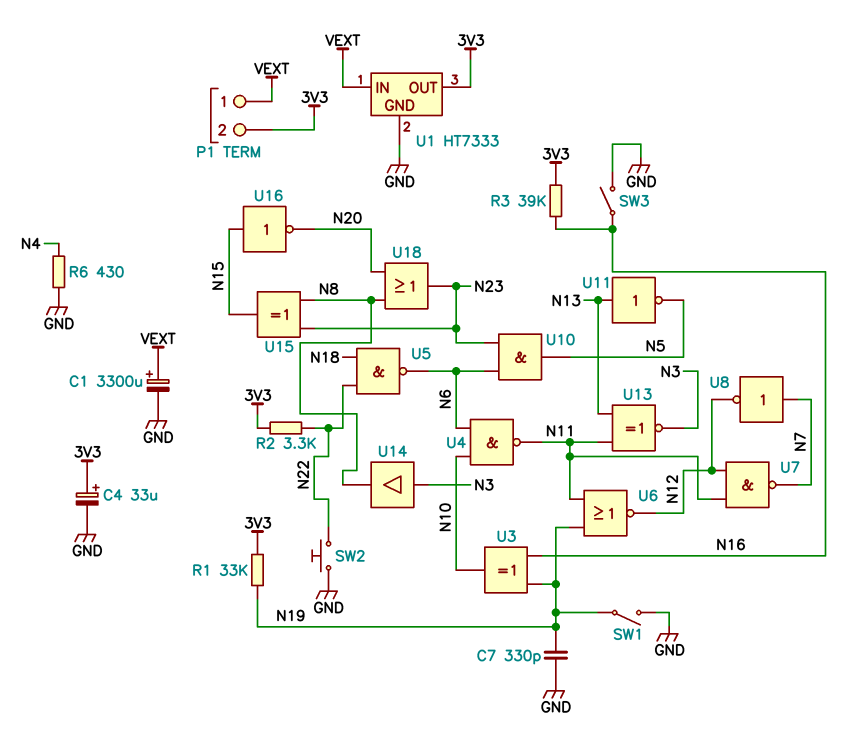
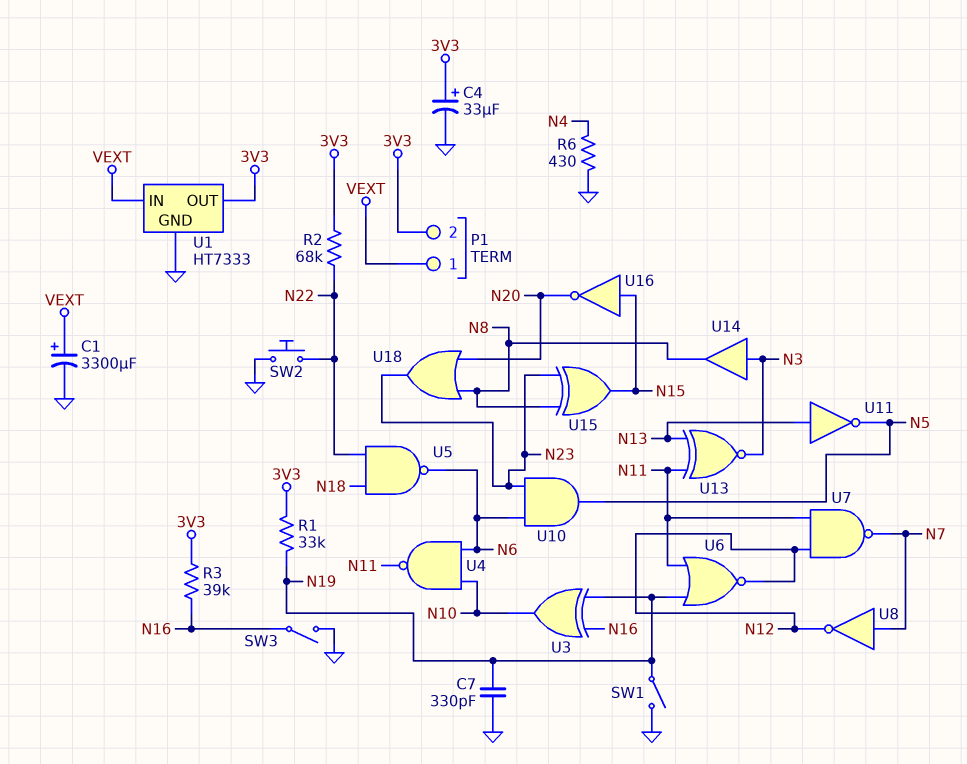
R2: 3.3k (3V3, N22) -> 68k (3V3, N22)

